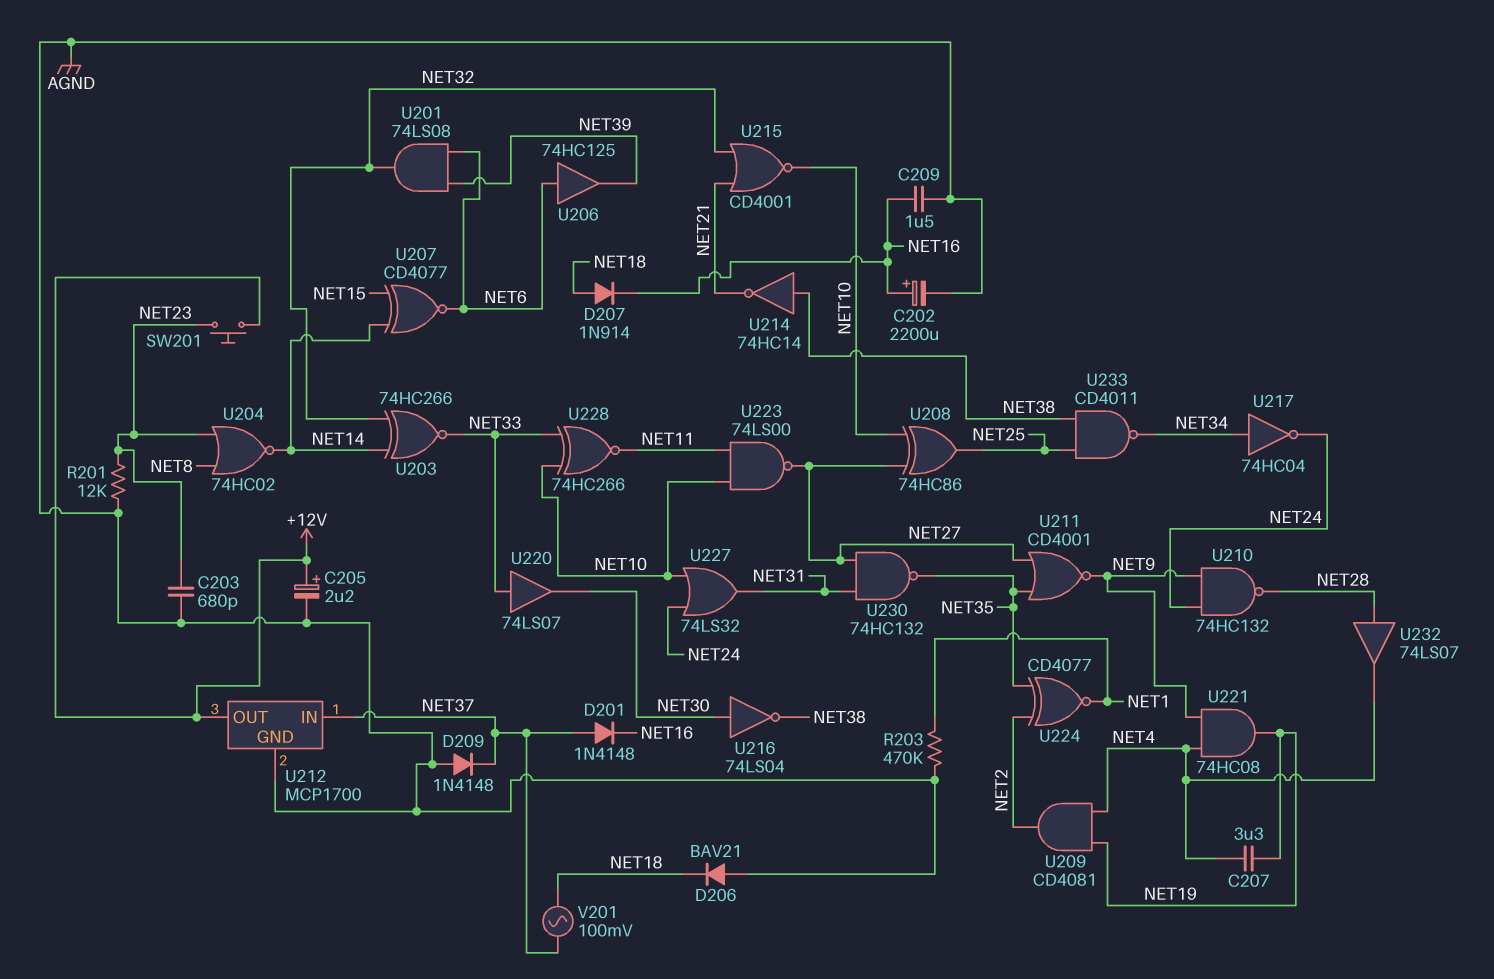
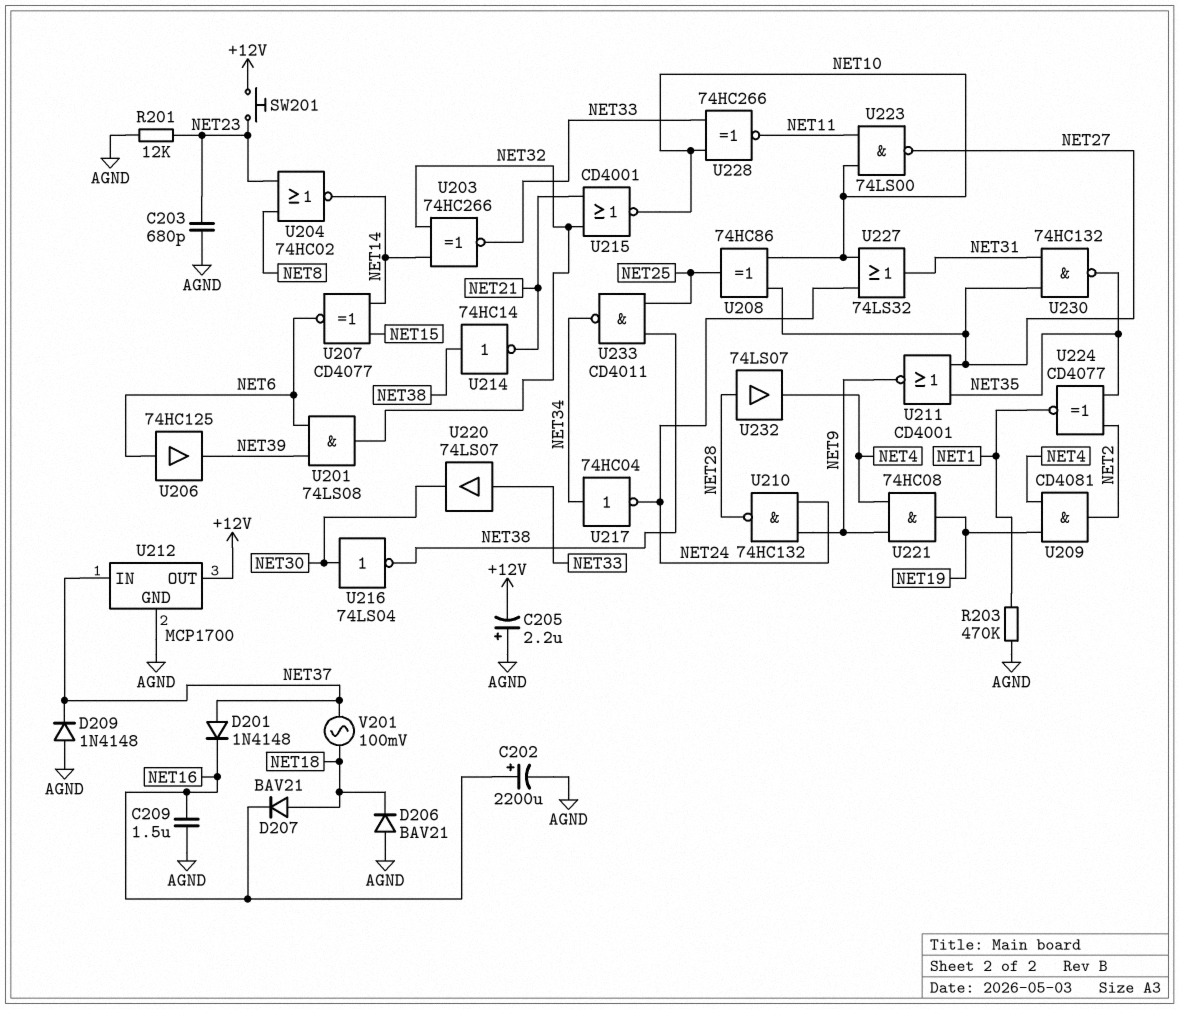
C205: 2.2uF (plus +12V, minus AGND) -> 2.2uF (plus AGND, minus +12V)
C207: 3.3uF (NET4, NET19) -> none
D207: diode 1N914 (A NET18, K NET16) -> diode BAV21 (A NET18, K NET16)

